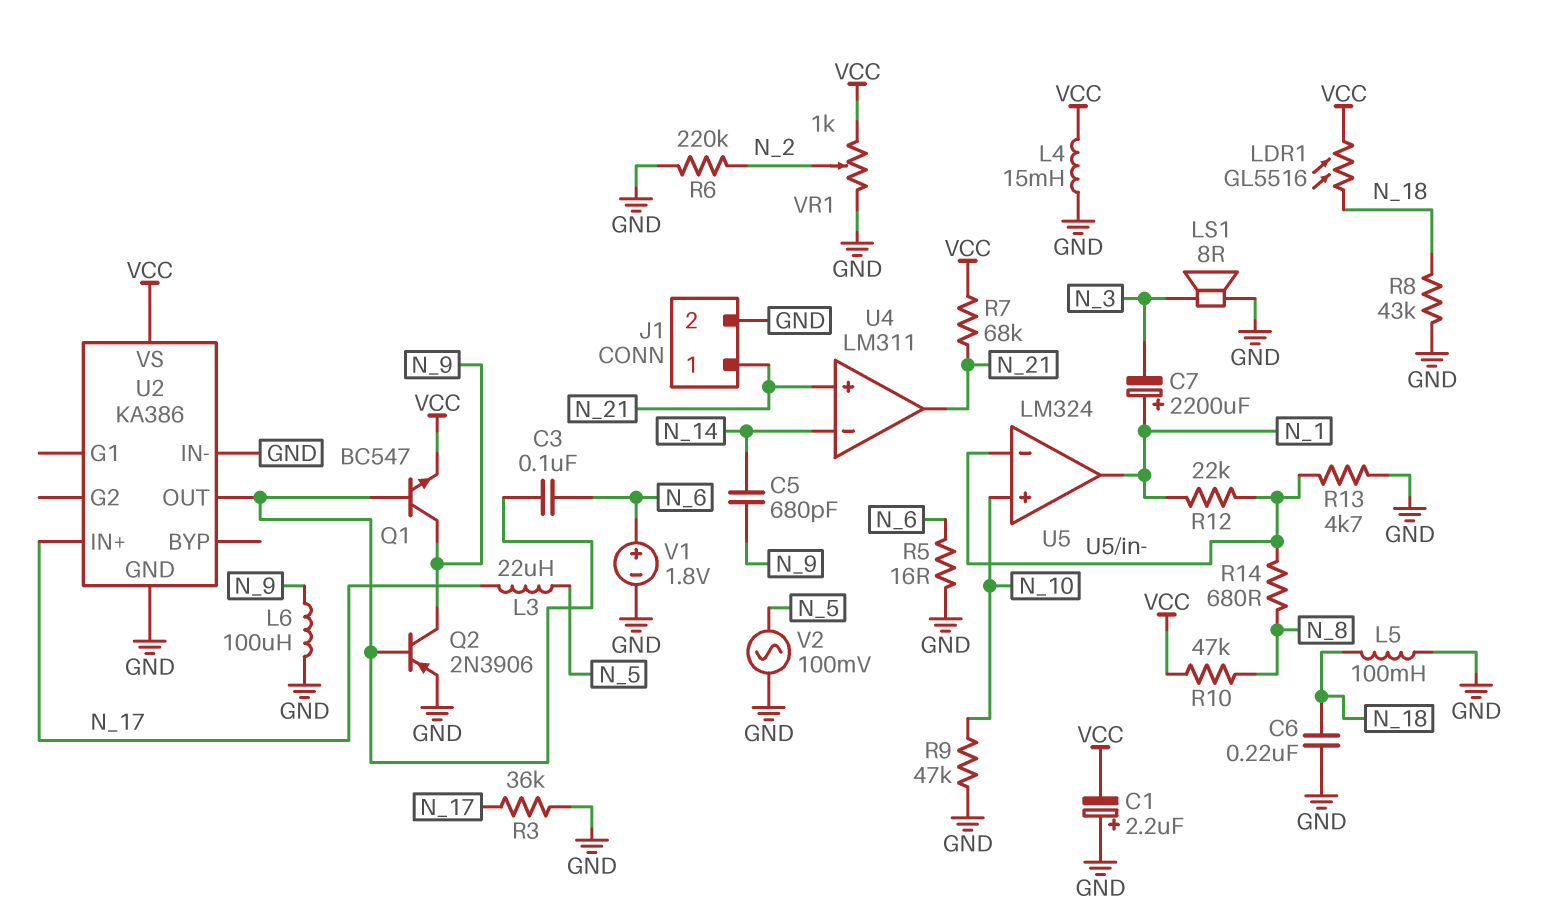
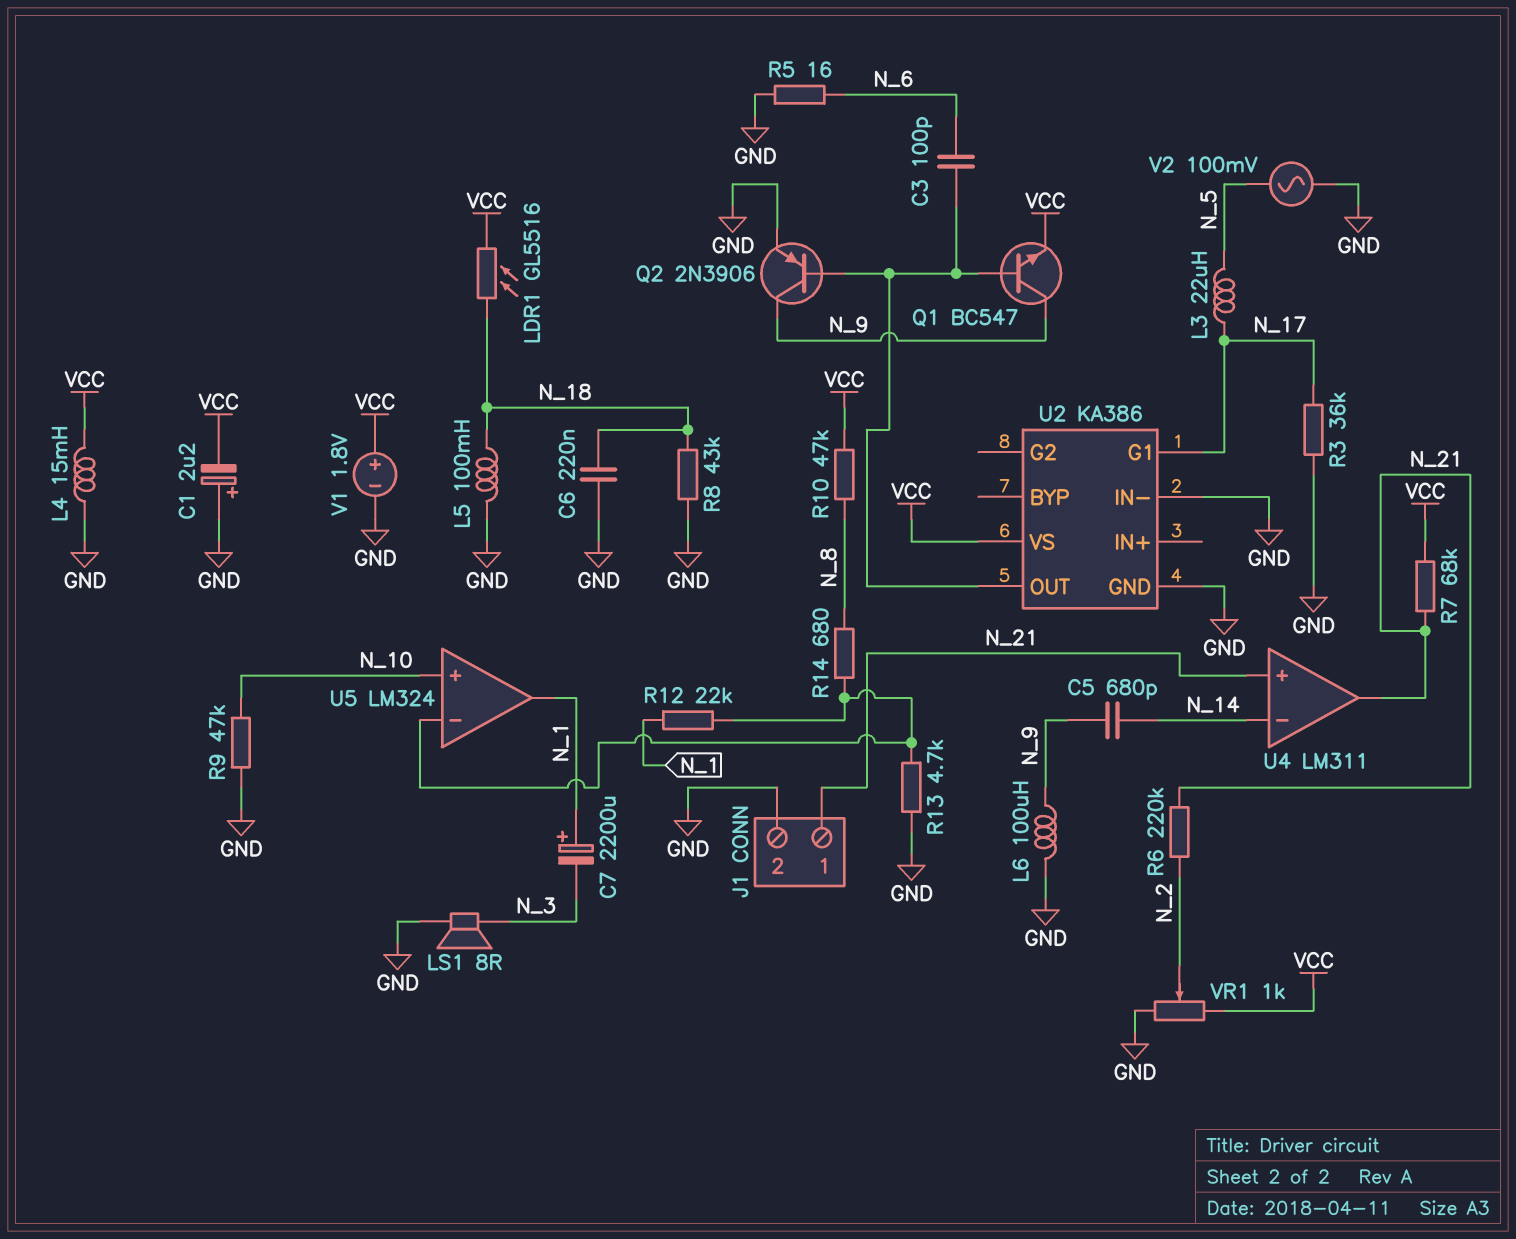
C3: 100nF (N_6, U2/OUT) -> 100pF (N_6, U2/OUT)
R6: 220k (GND, N_2) -> 220k (N_2, N_21)
U2 pin G1: none -> N_17
U2 pin IN+: N_17 -> none
V1: 1.8V (plus N_6, minus GND) -> 1.8V (plus VCC, minus GND)

